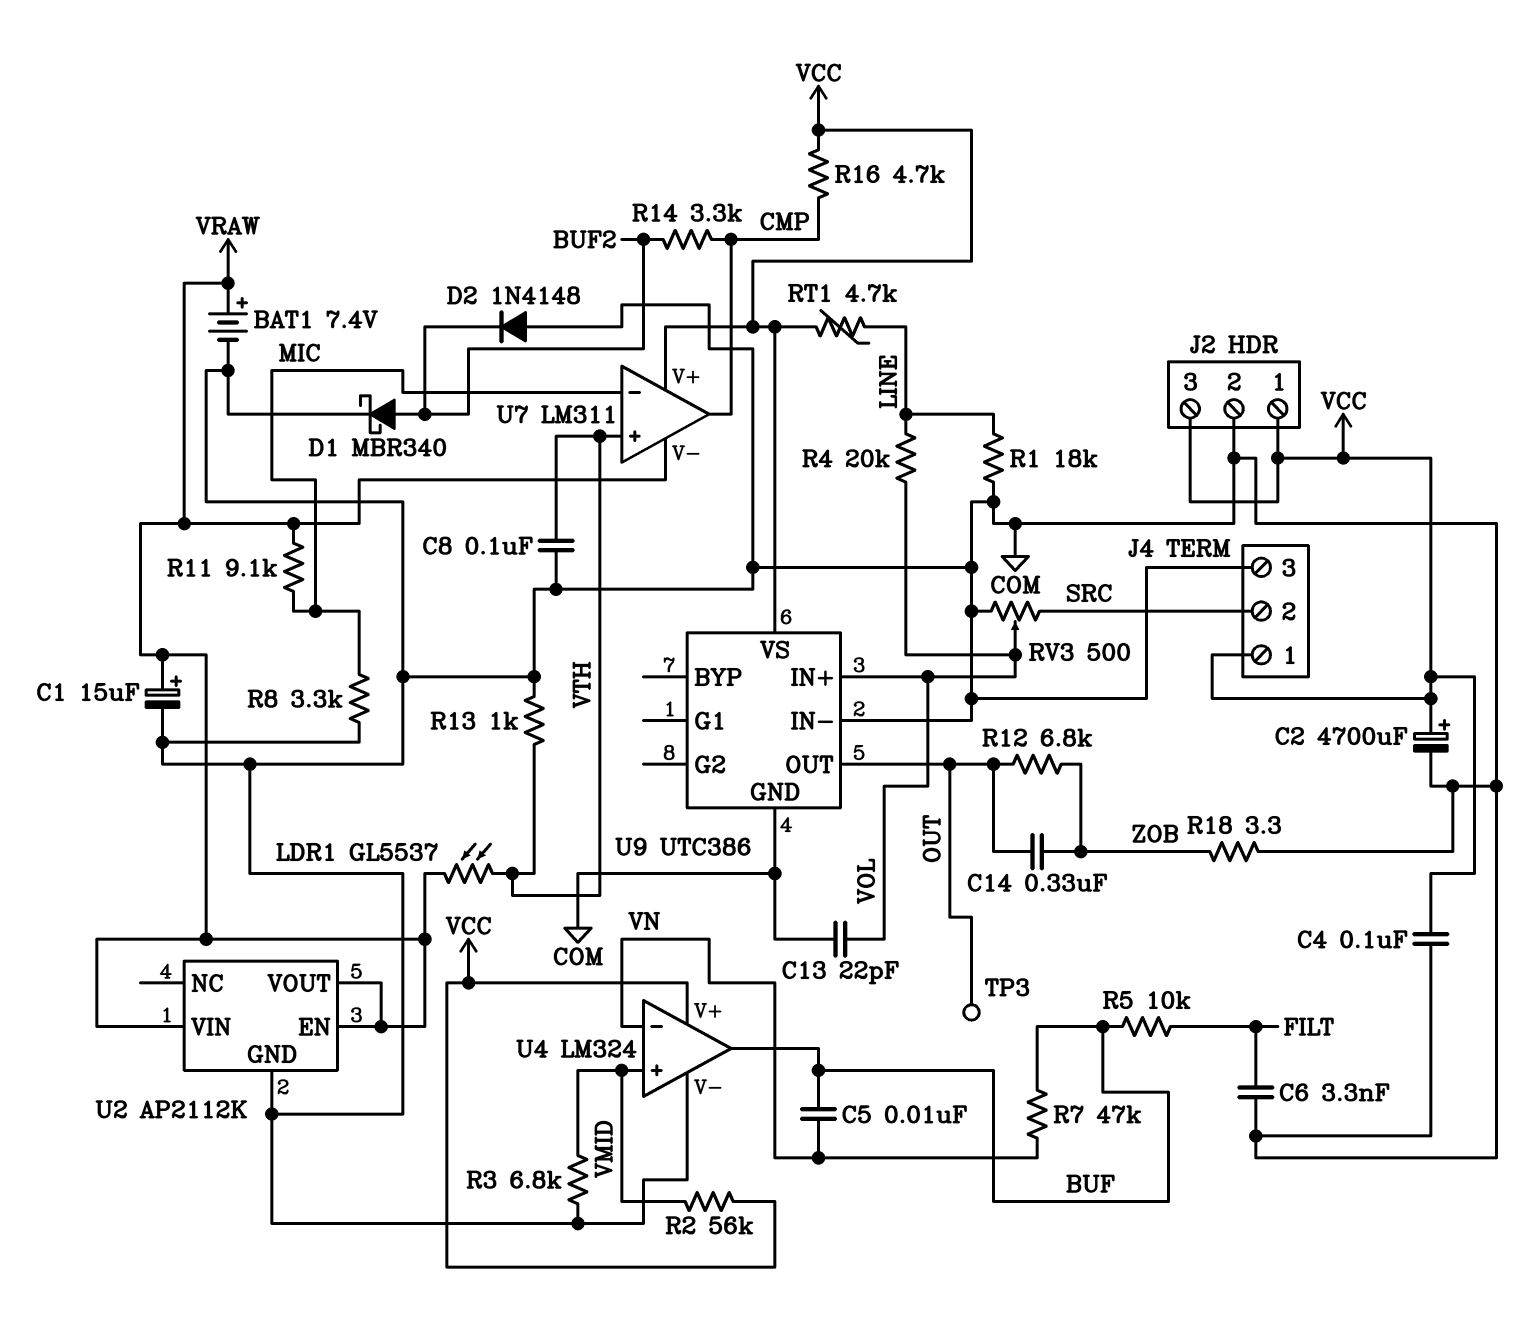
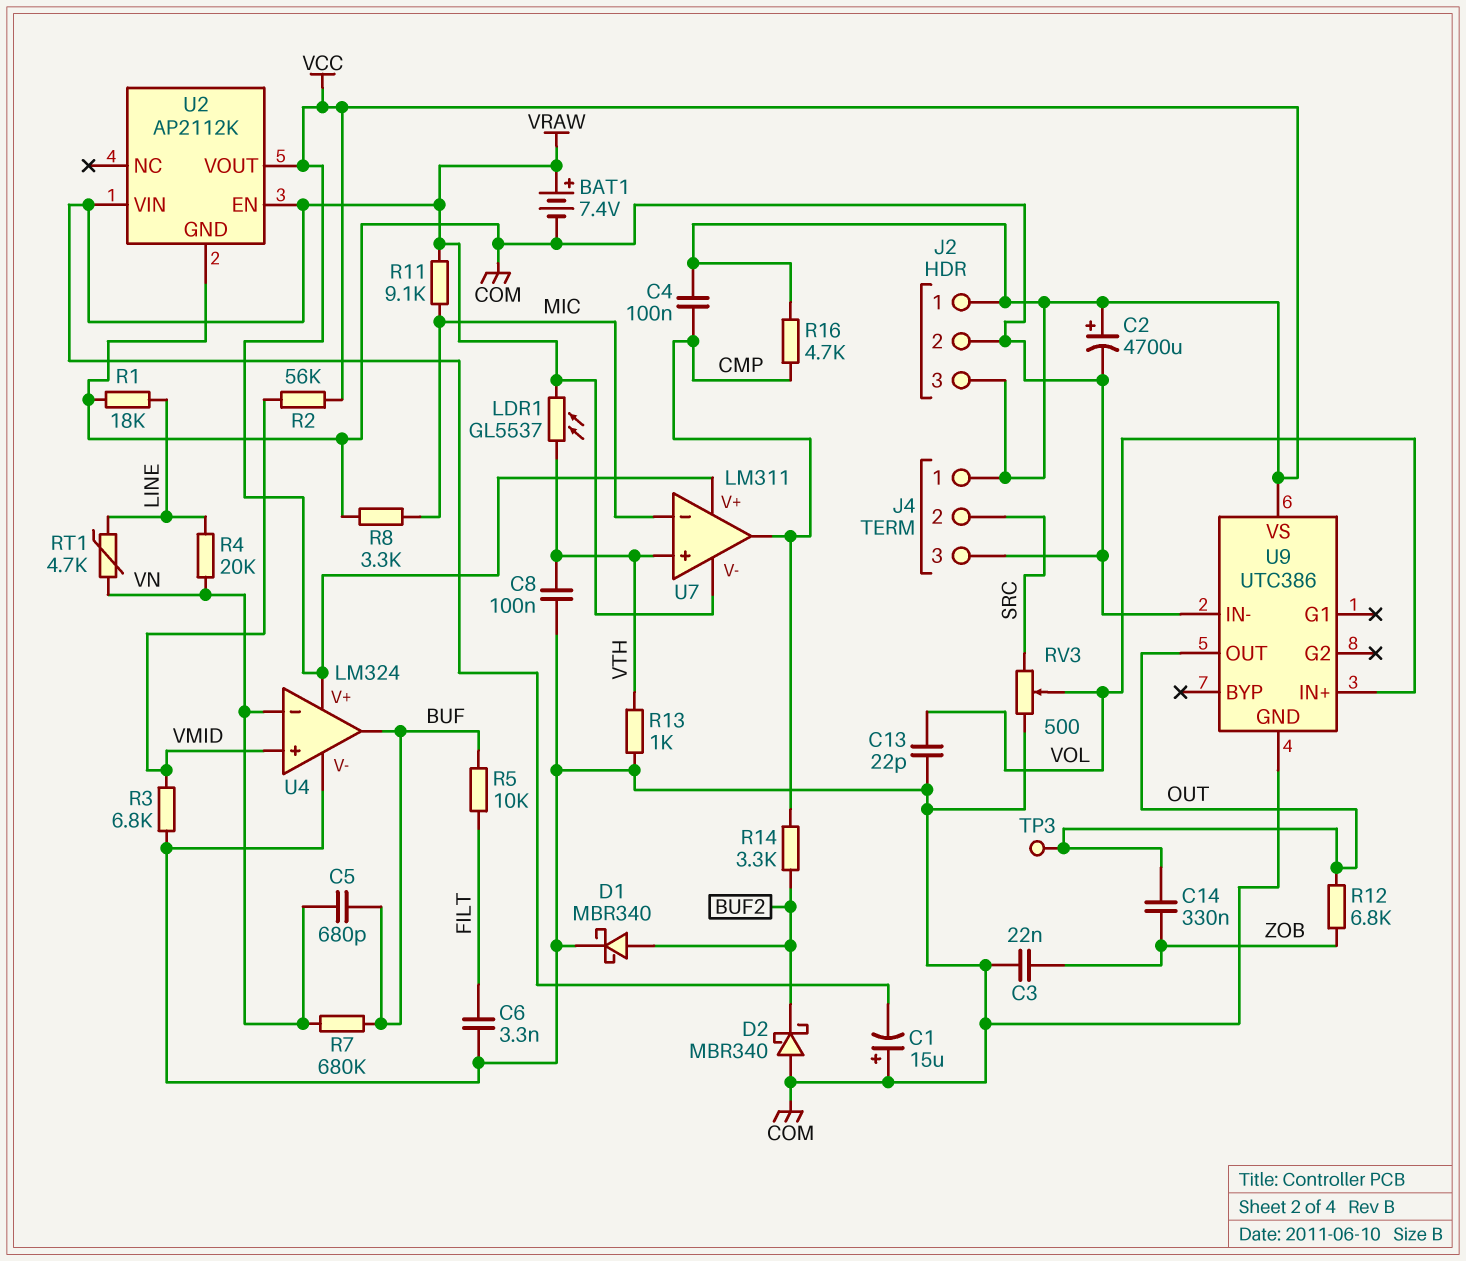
C1: 15uF (plus VRAW, minus COM) -> 15uF (plus COM, minus VRAW)
C3: none -> 22nF (COM, ZOB)
C4: 100nF (COM, VCC) -> 100nF (CMP, VCC)
C5: 10nF (BUF, VN) -> 680pF (BUF, VN)
D2: diode 1N4148 (A COM, K BUF2) -> schottky MBR340 (A COM, K BUF2)
R4: 20k (LINE, VOL) -> 20k (LINE, VN)
R7: 47k (BUF, VN) -> 680k (BUF, VN)
R18: 3.3 (COM, ZOB) -> none
RT1: 4.7k (LINE, VCC) -> 4.7k (LINE, VN)
U2 pin VOUT: VRAW -> VCC

